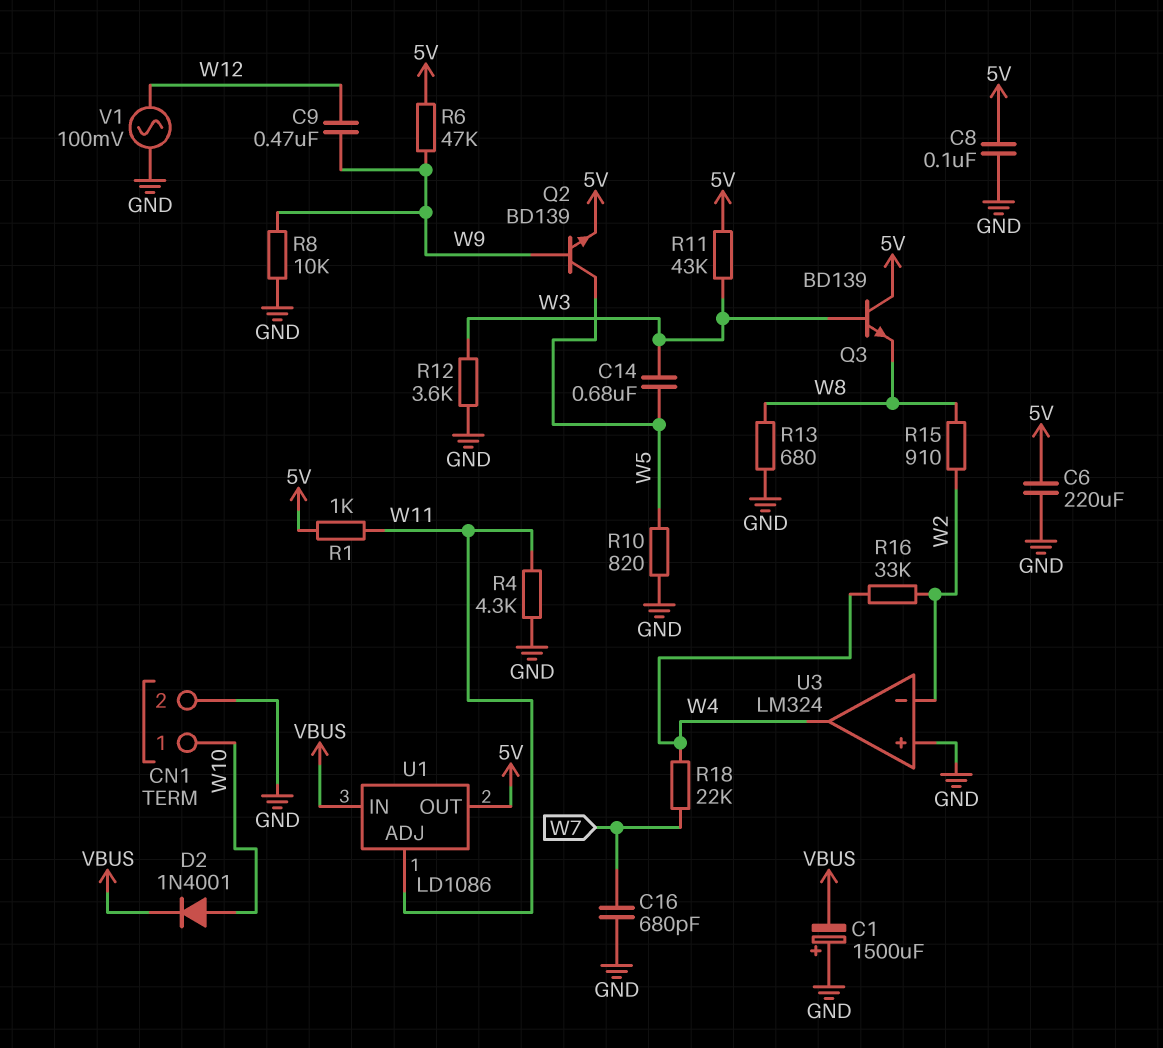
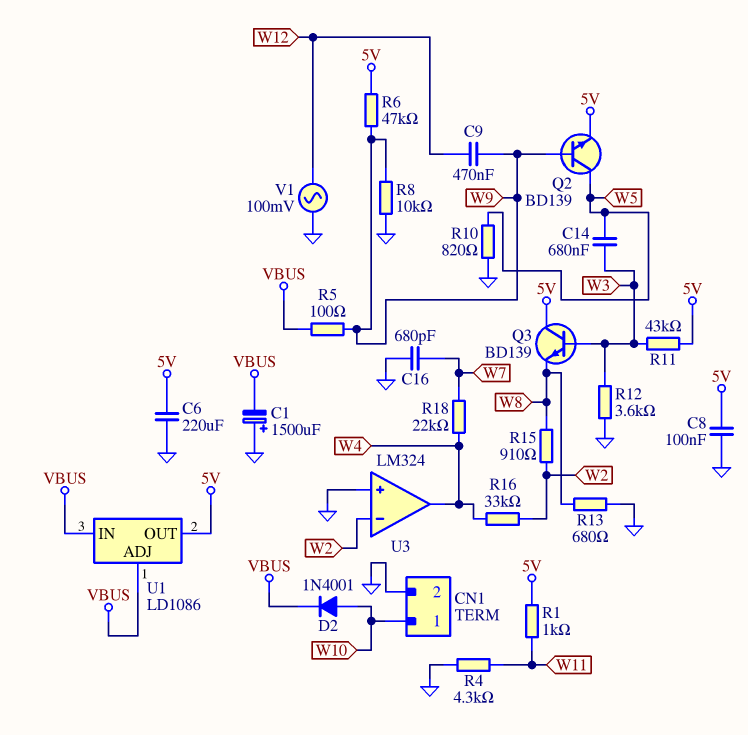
R5: none -> 100 (VBUS, W9)
U1 pin ADJ: W11 -> VBUS

